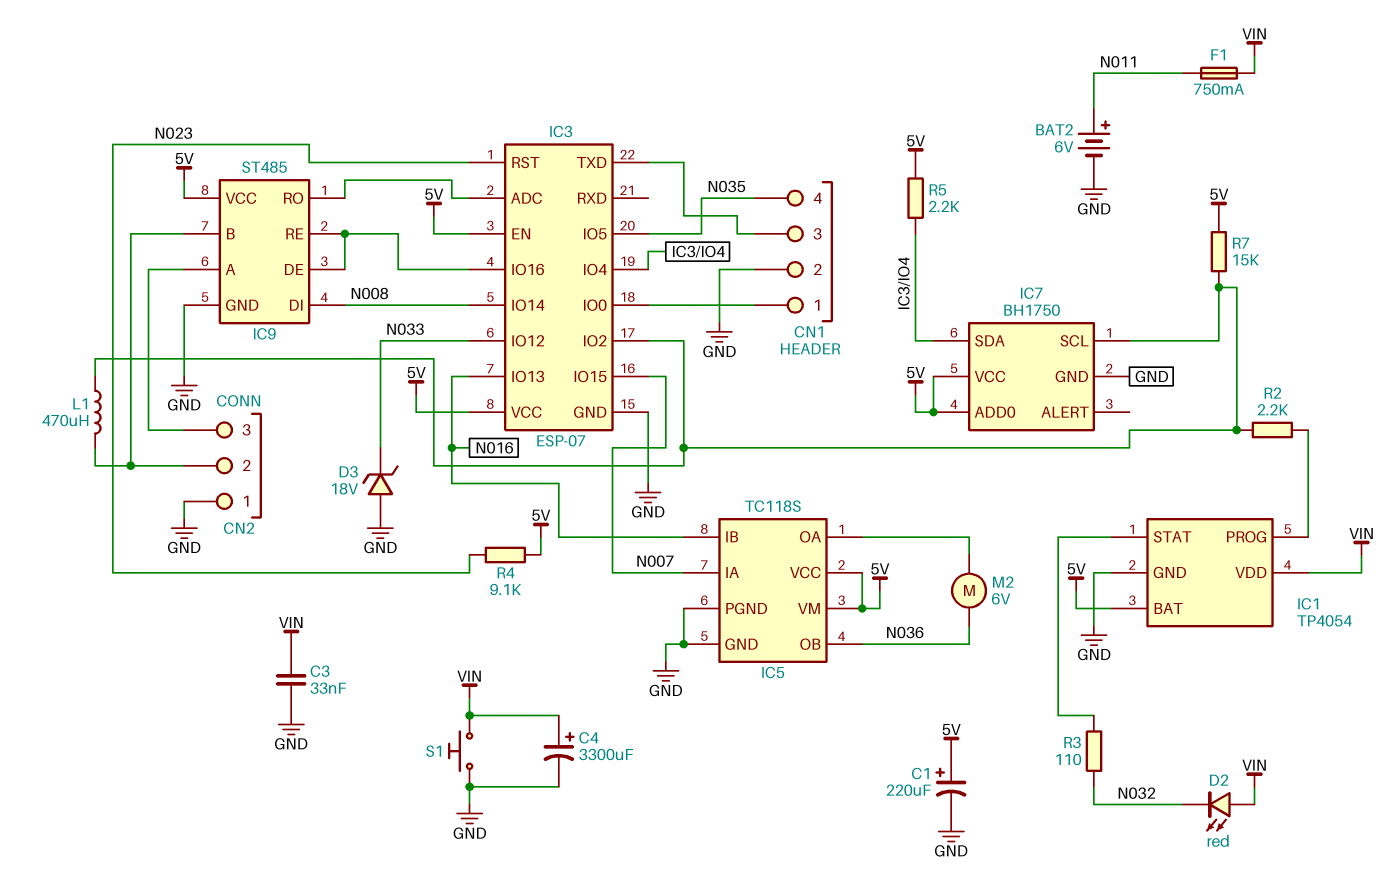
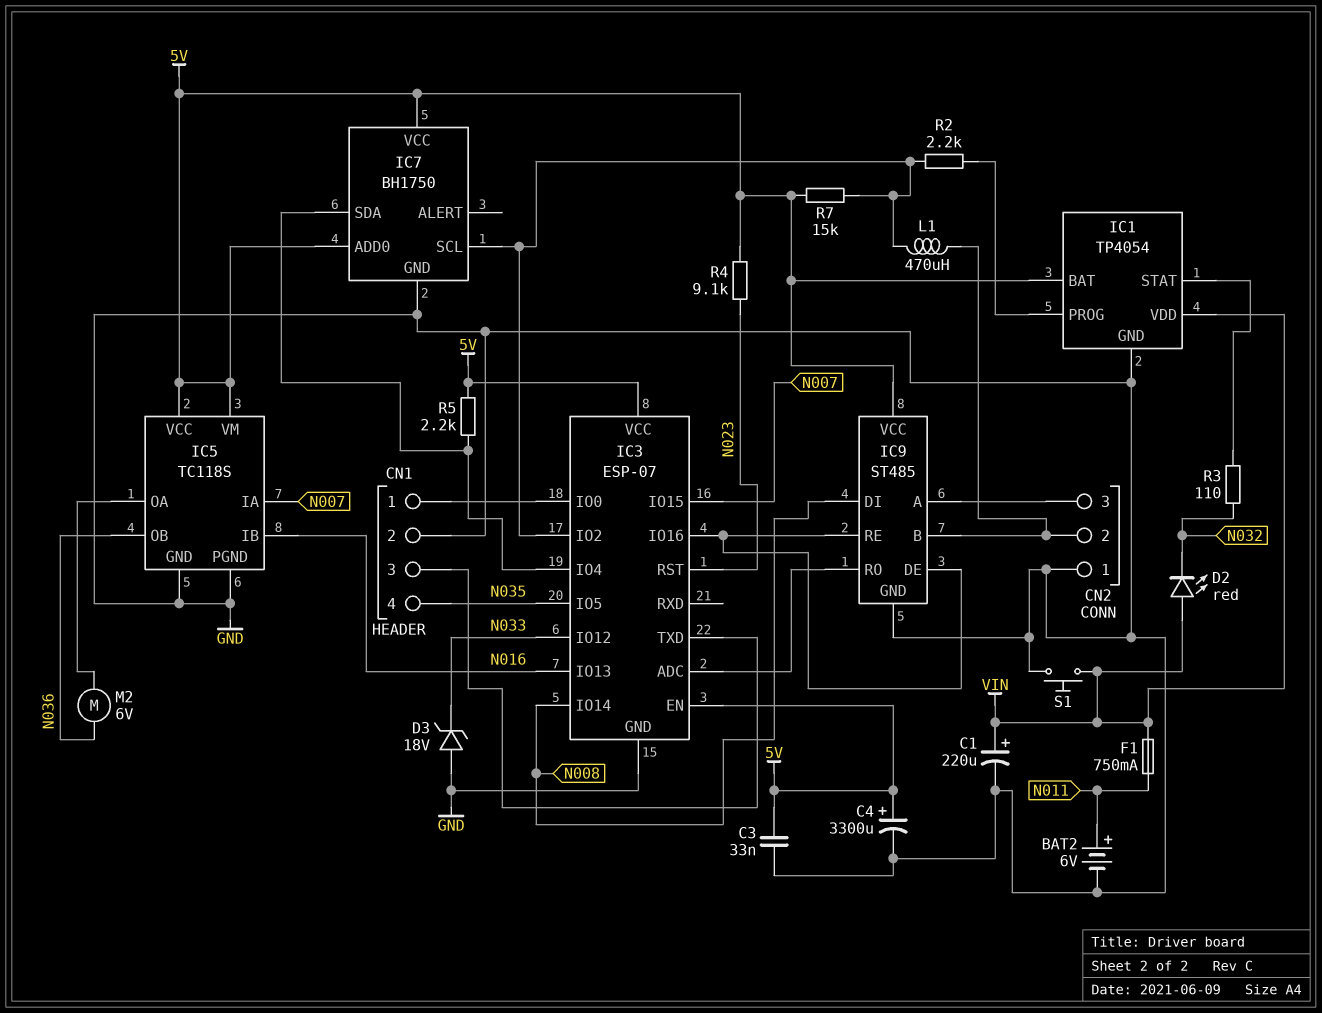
C1: 220uF (plus 5V, minus GND) -> 220uF (plus VIN, minus GND)
C3: 33nF (GND, VIN) -> 33nF (5V, GND)
C4: 3300uF (plus VIN, minus GND) -> 3300uF (plus 5V, minus GND)

